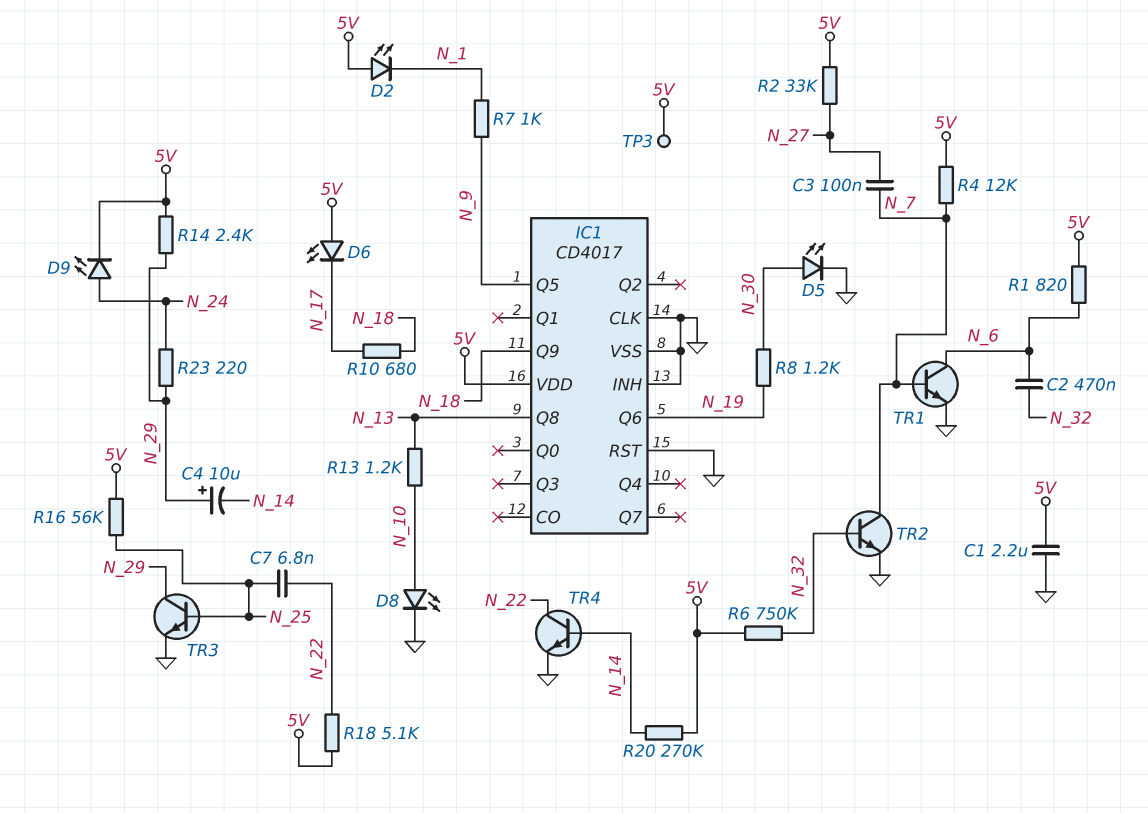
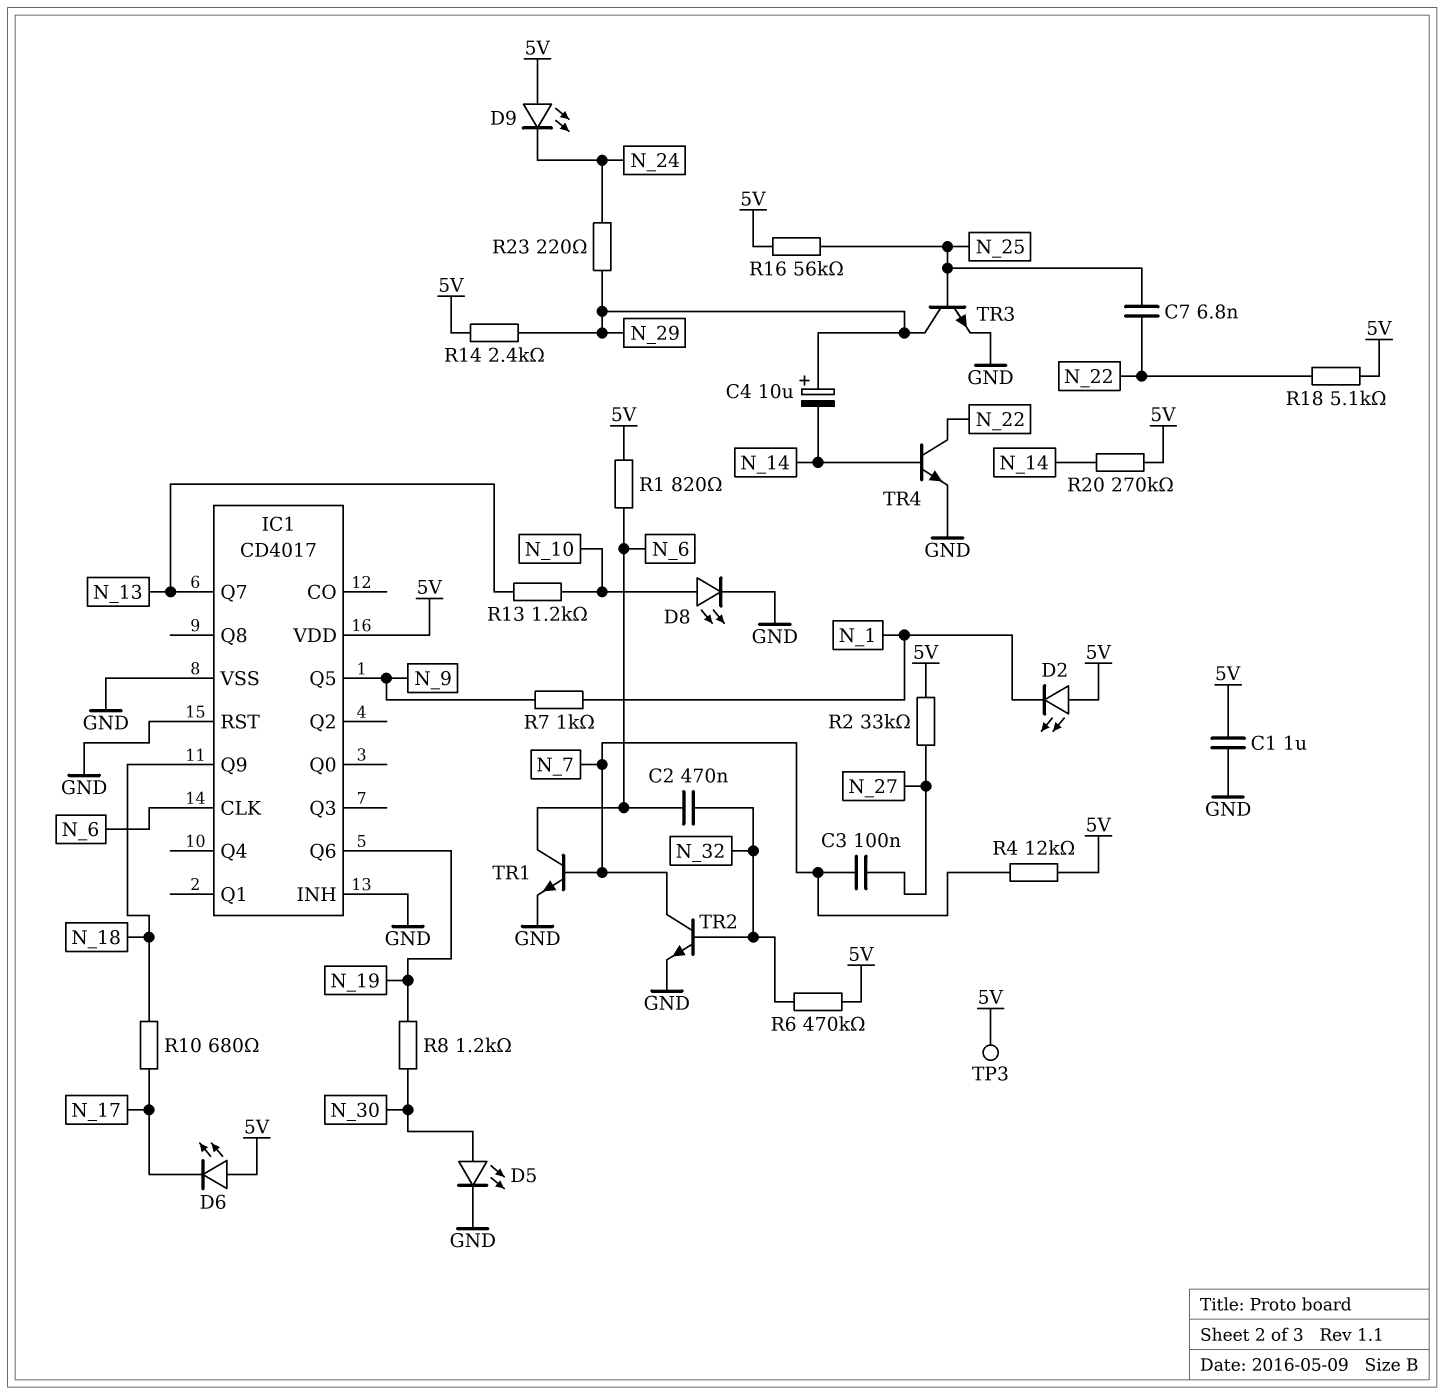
C1: 2.2uF (5V, GND) -> 1uF (5V, GND)
D9: LED (A N_24, K 5V) -> LED (A 5V, K N_24)
IC1 pin CLK: GND -> N_6
IC1 pin Q7: none -> N_13
IC1 pin Q8: N_13 -> none
R6: 750k (5V, N_32) -> 470k (5V, N_32)

